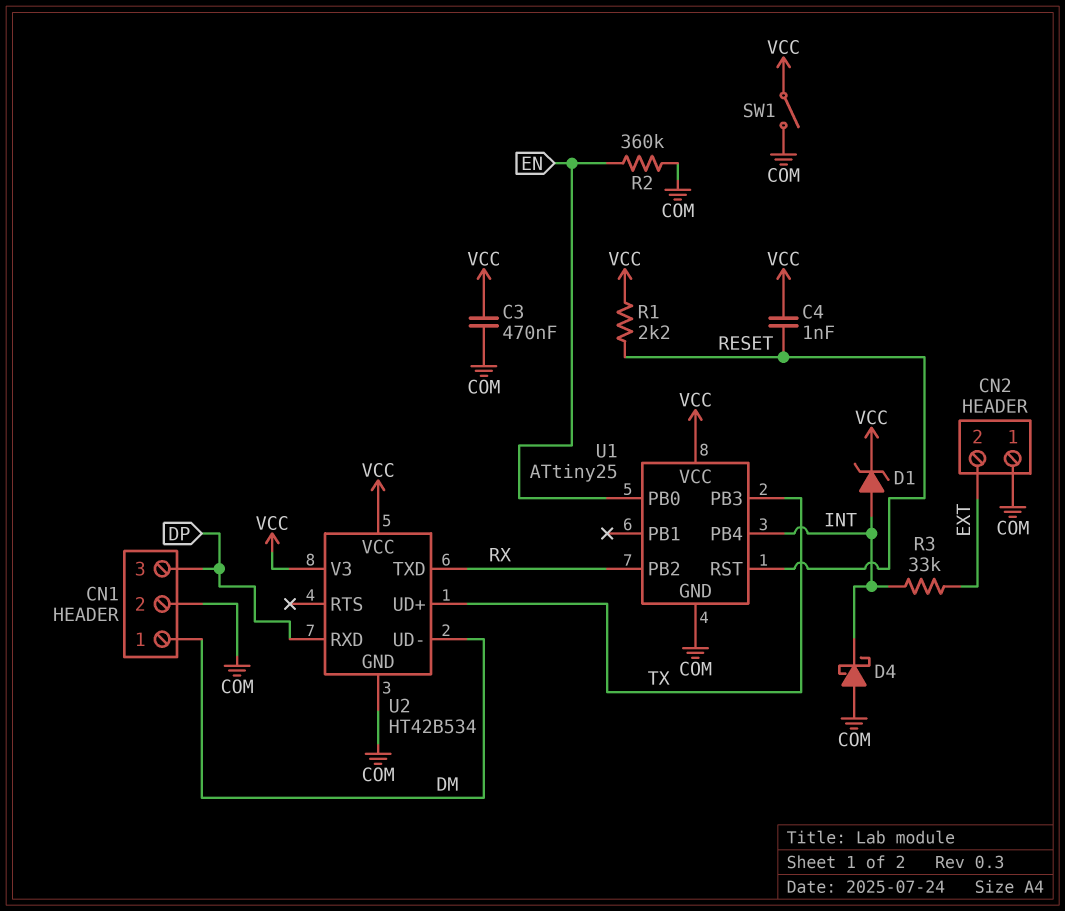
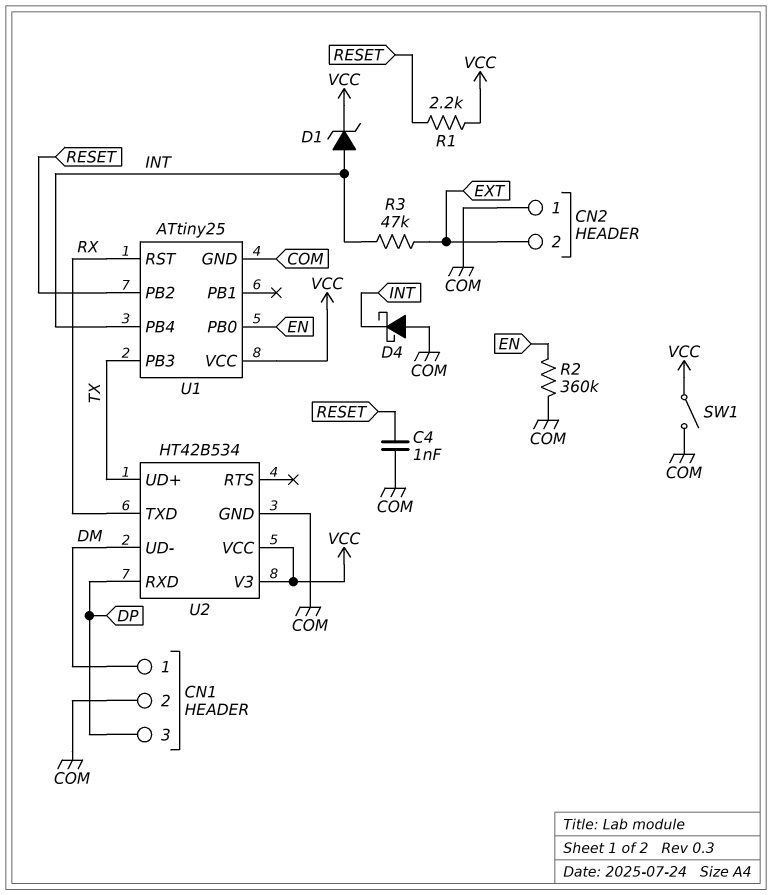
C3: 470nF (COM, VCC) -> none
C4: 1nF (RESET, VCC) -> 1nF (COM, RESET)
R3: 33k (EXT, INT) -> 47k (EXT, INT)
U1 pin PB2: RX -> RESET
U1 pin RST: RESET -> RX

